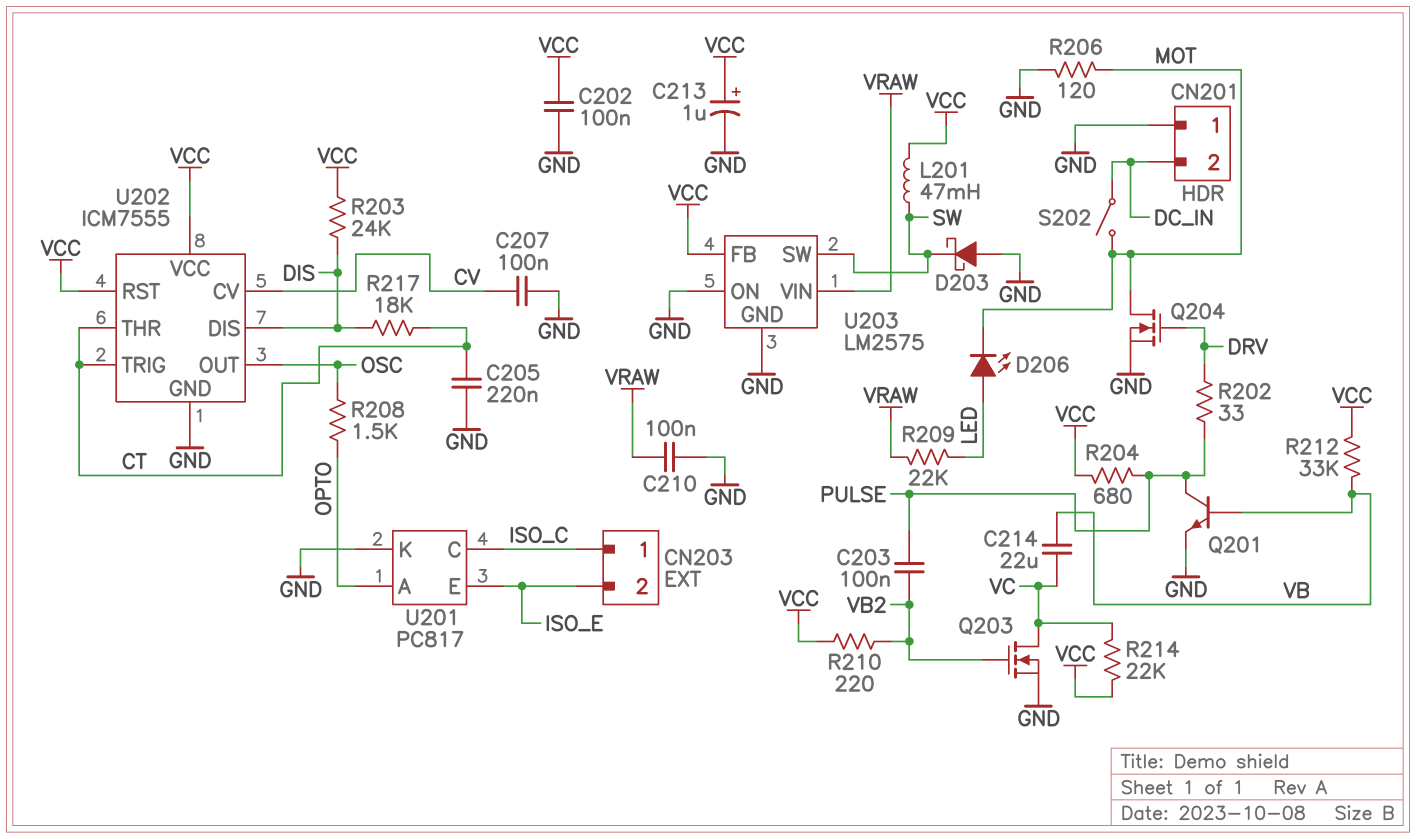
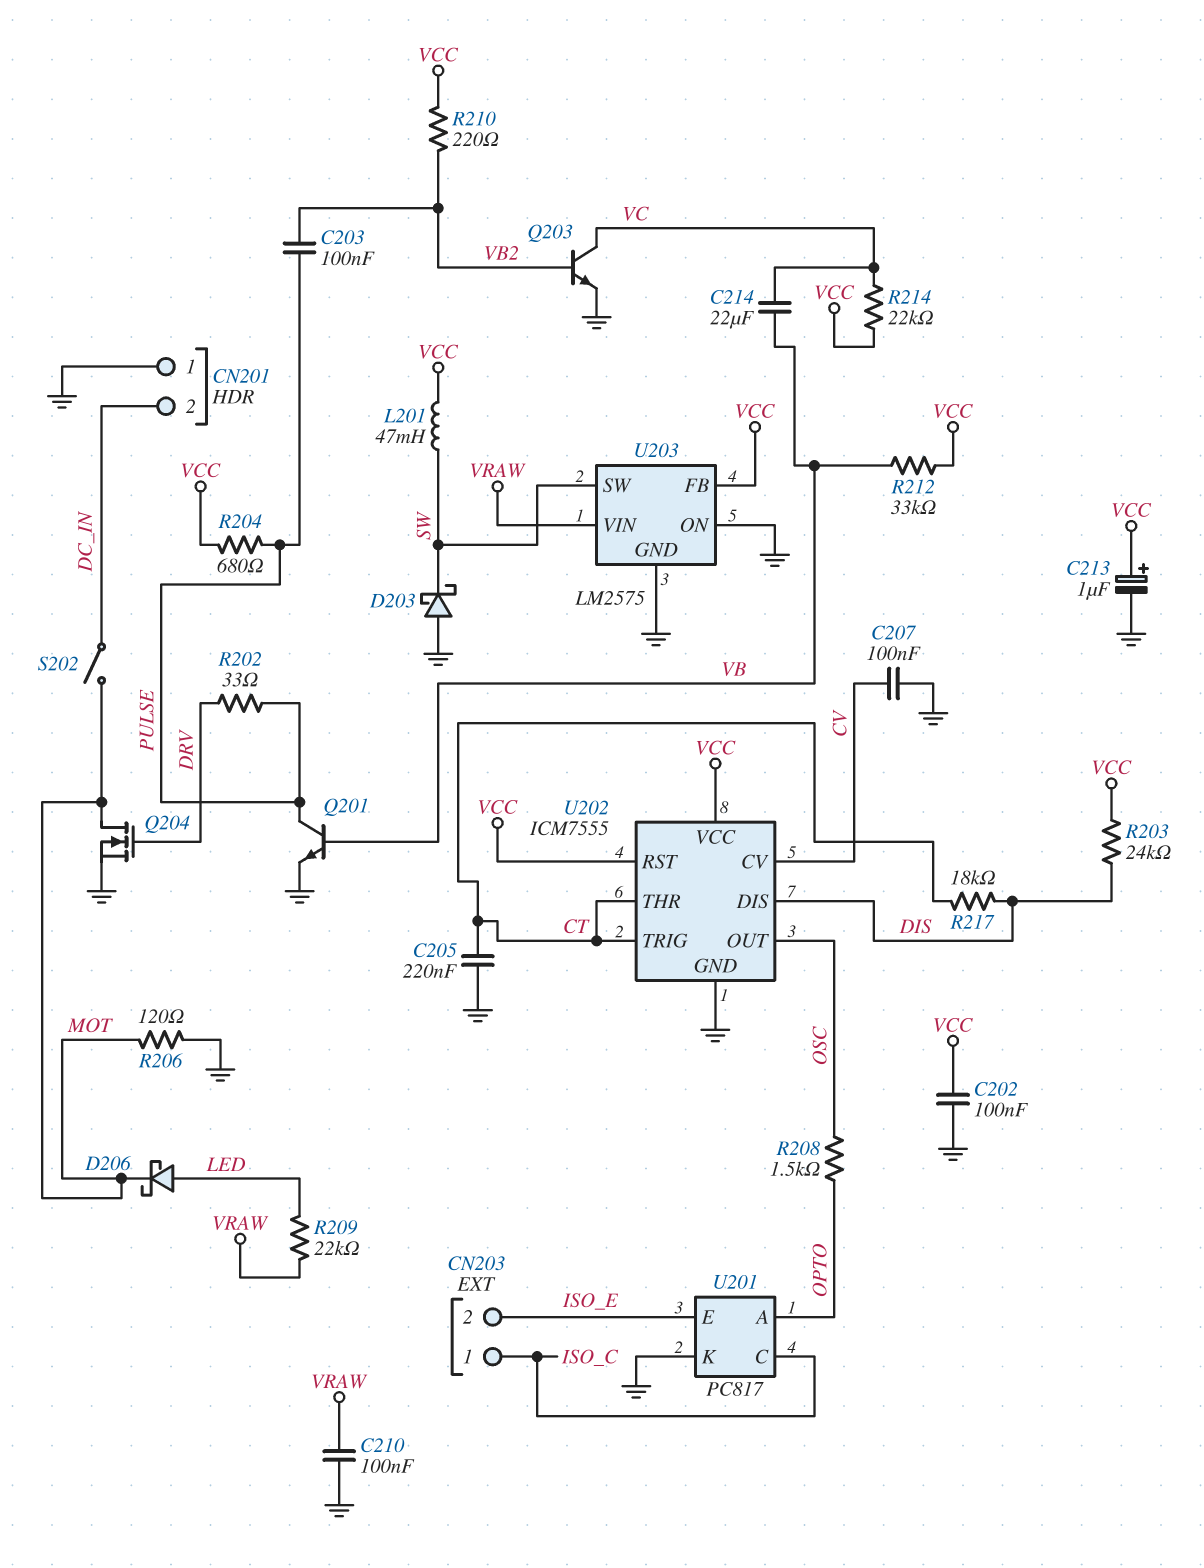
D206: LED (A LED, K MOT) -> schottky (A LED, K MOT)
Q203: NMOS (G VB2, D VC, S GND) -> NPN (B VB2, C VC, E GND)

